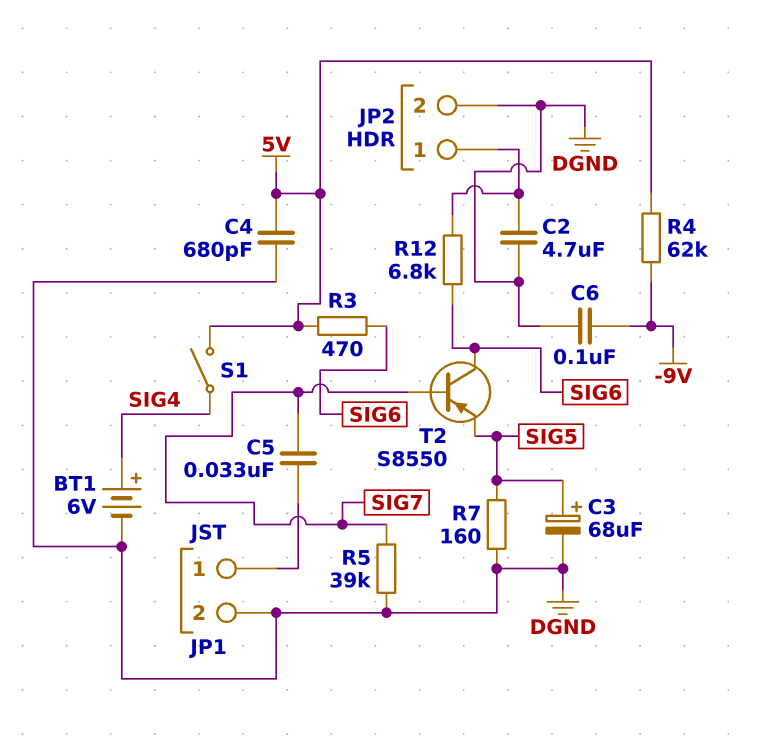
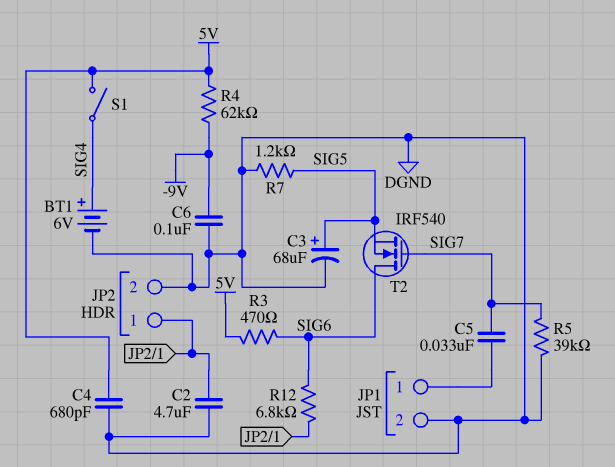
R7: 160 (DGND, SIG5) -> 1.2k (DGND, SIG5)
T2: PNP S8550 (B SIG7, C SIG6, E SIG5) -> NMOS IRF540 (G SIG7, D SIG6, S SIG5)

